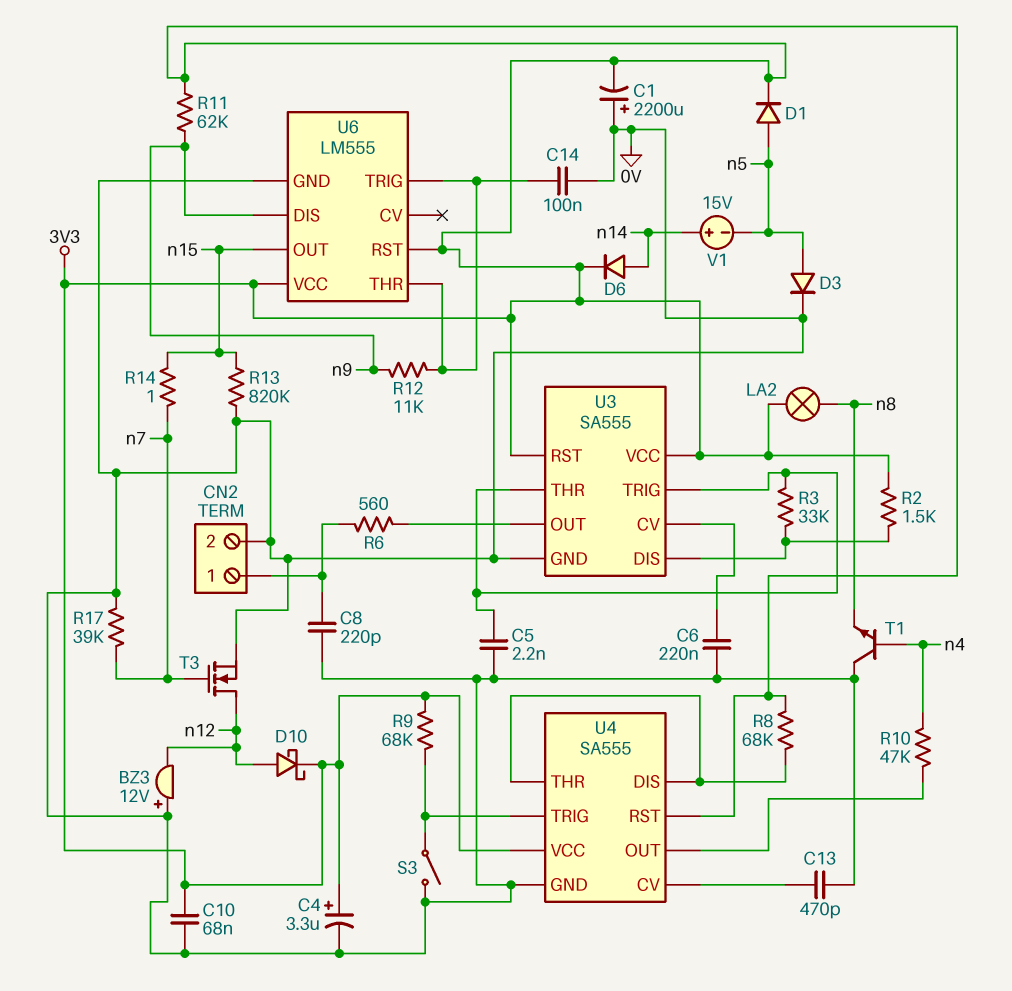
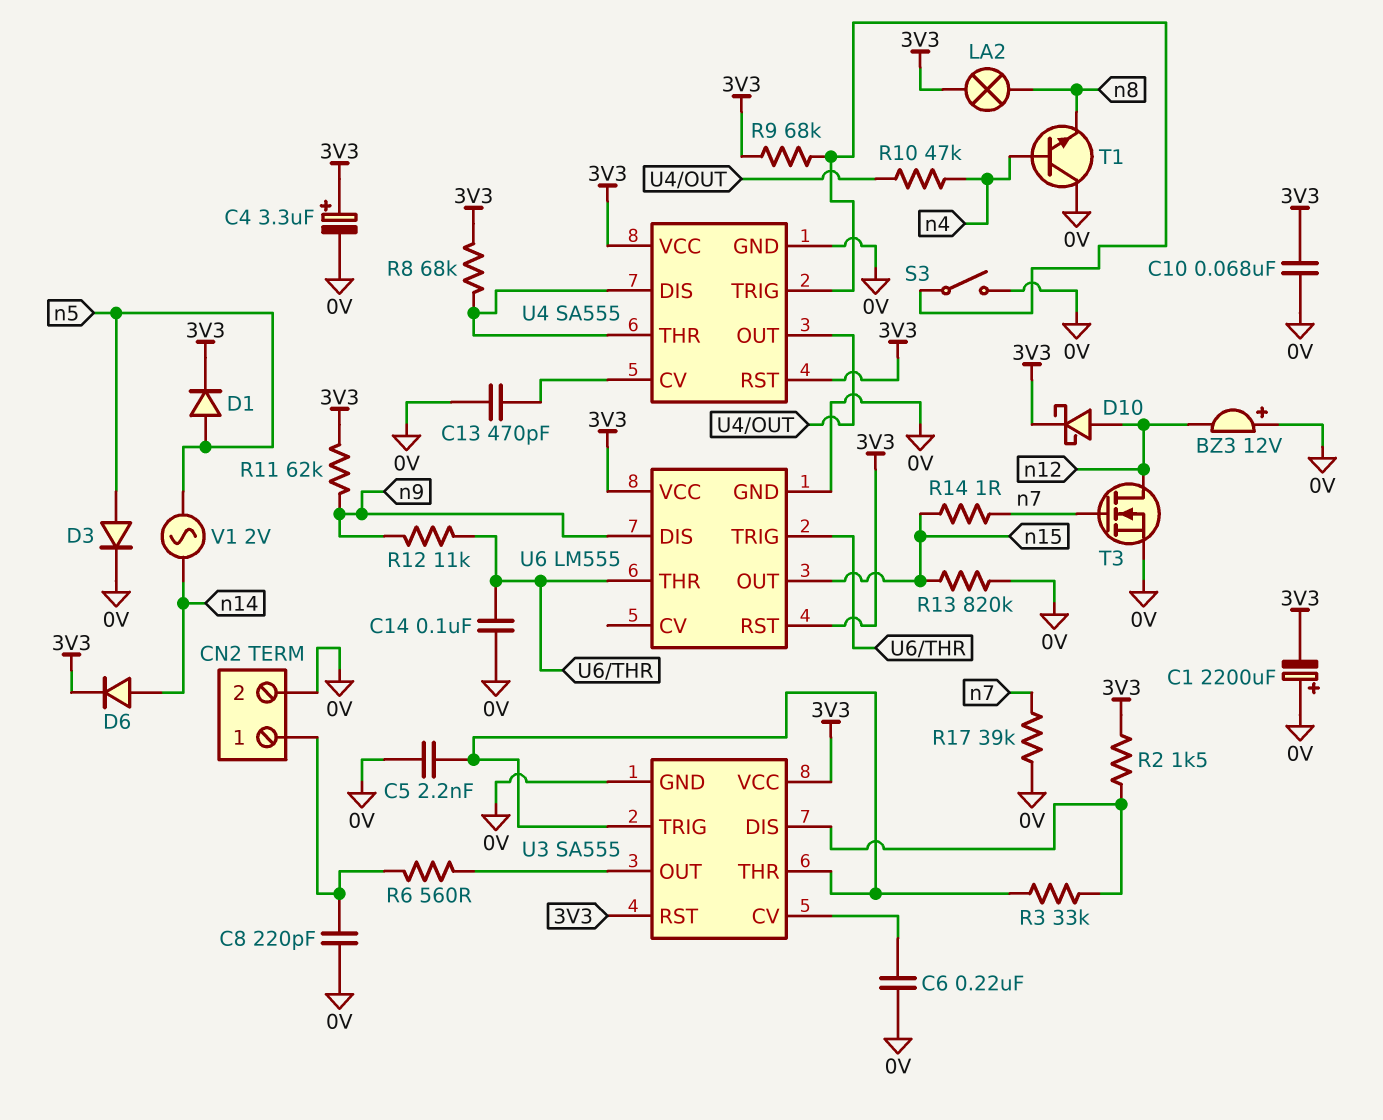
V1: 15V (plus n14, minus n5) -> AC 2V (n5, n14)

